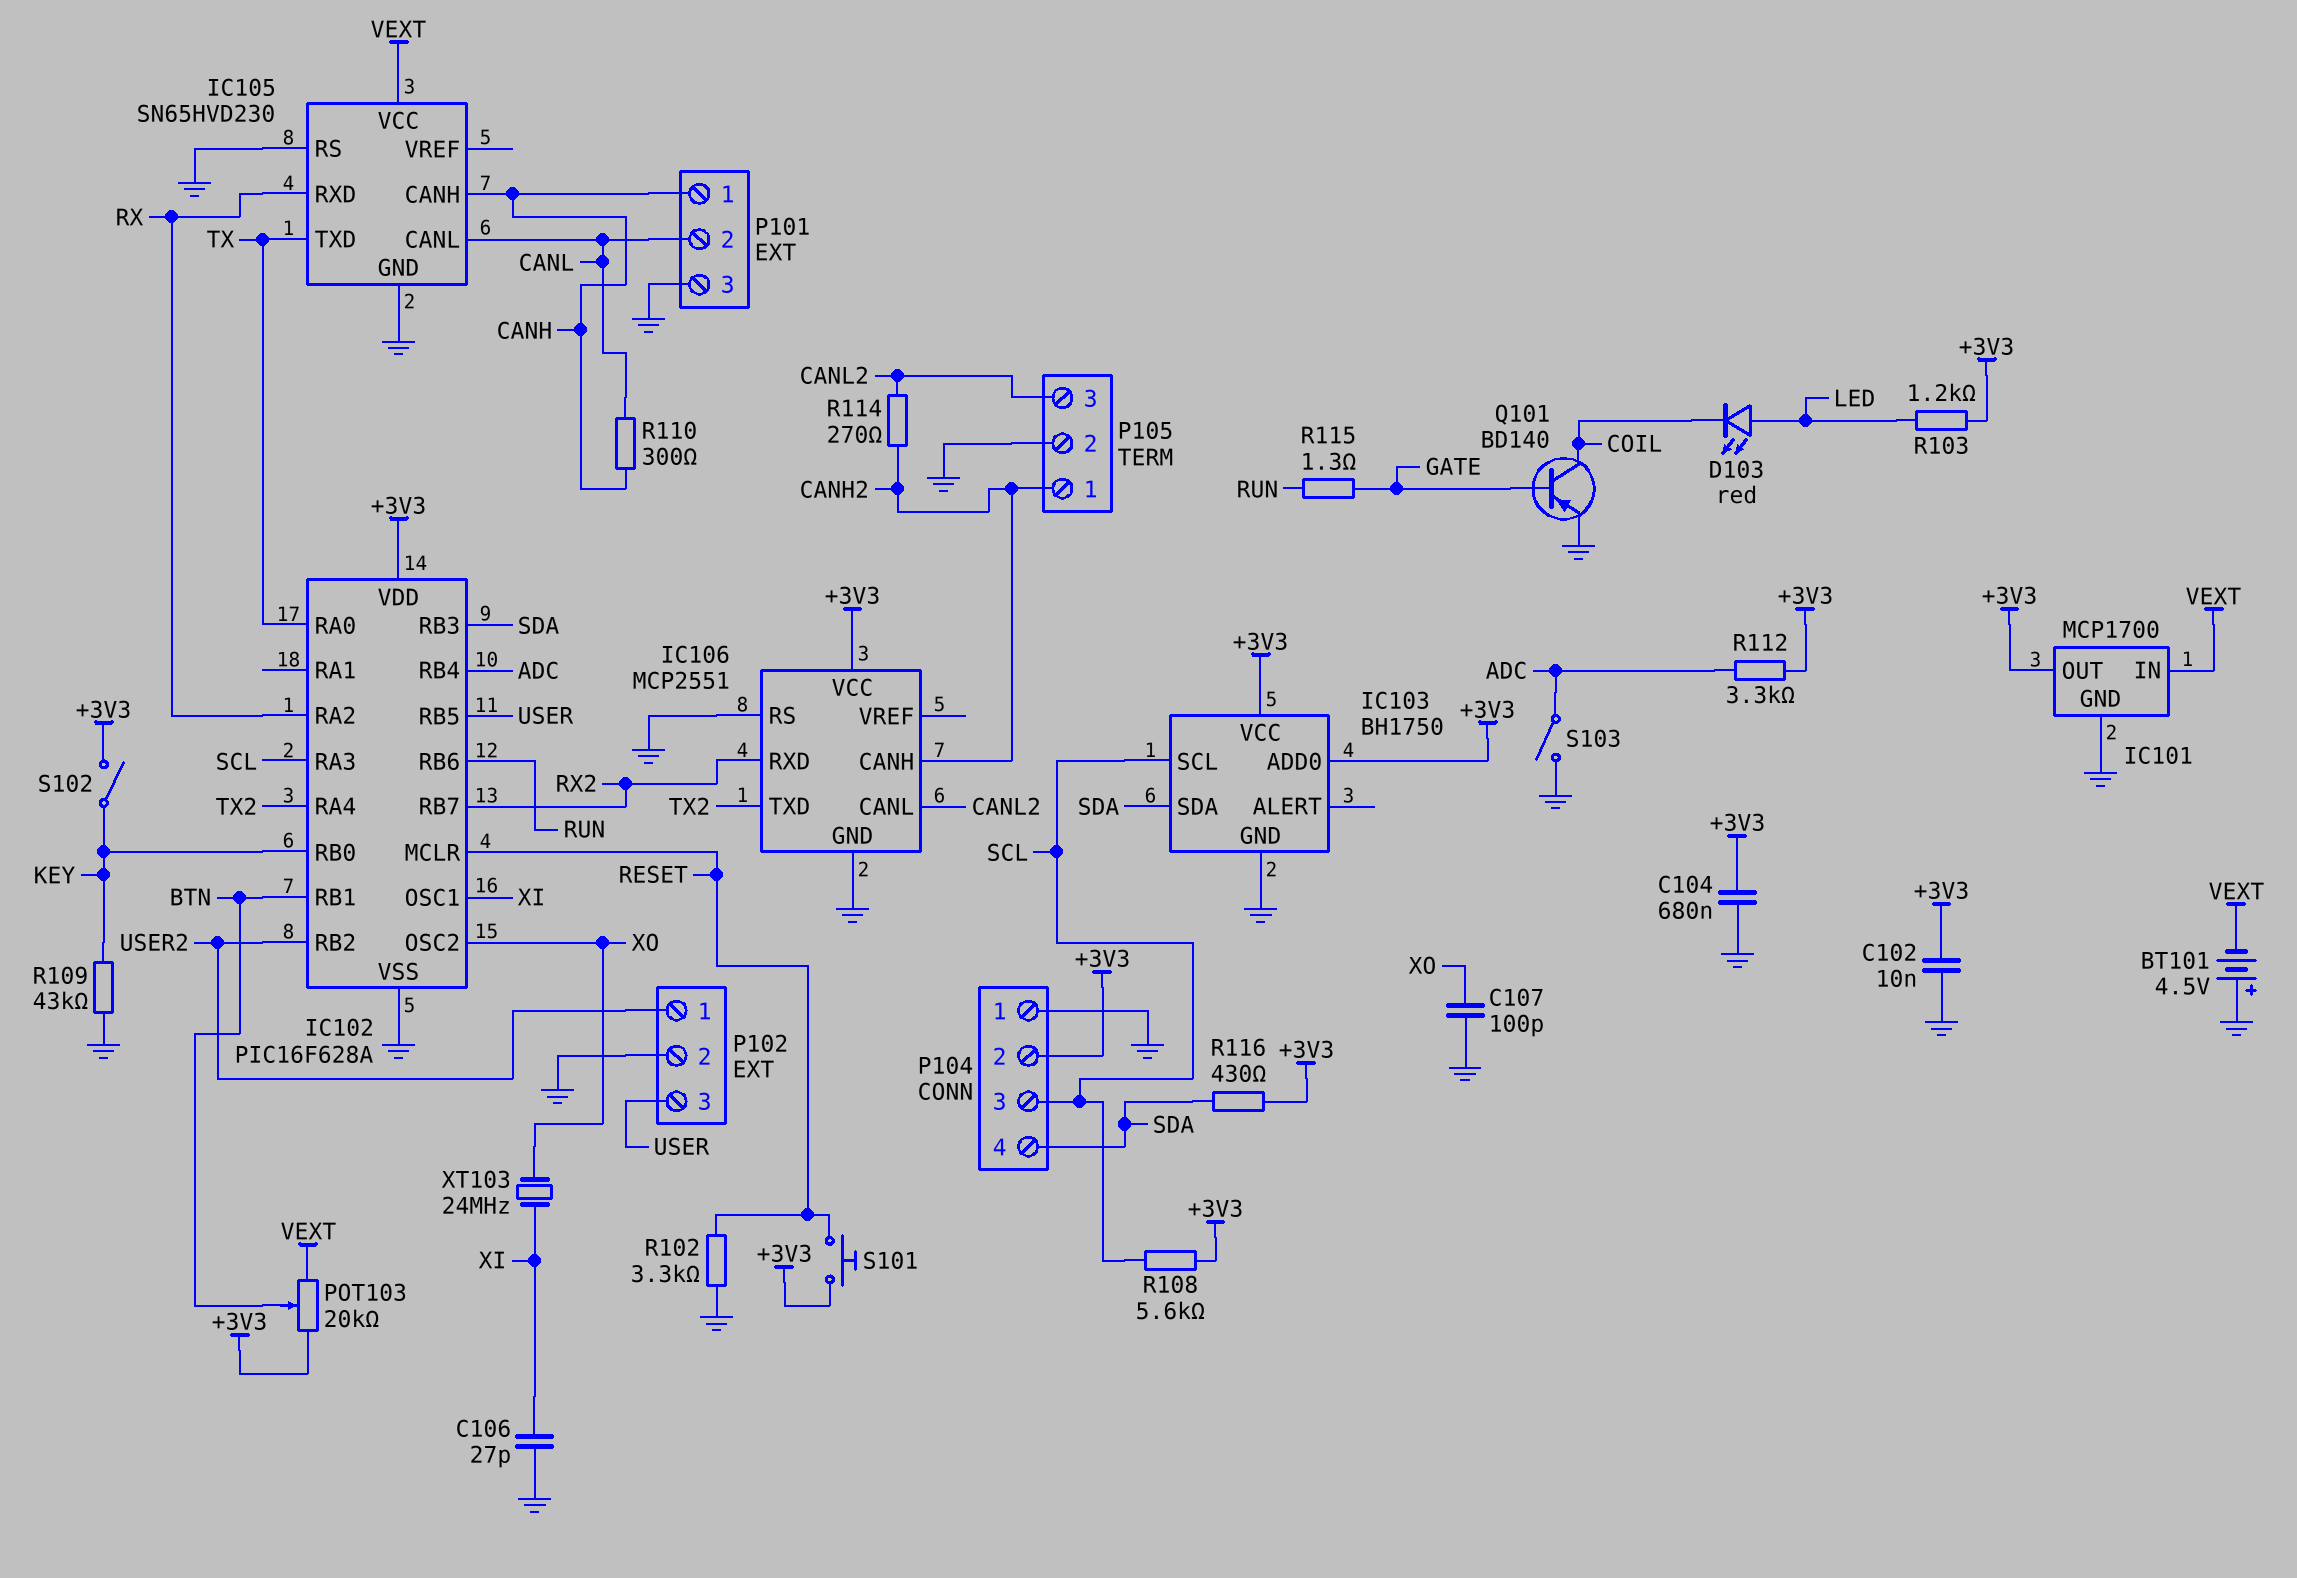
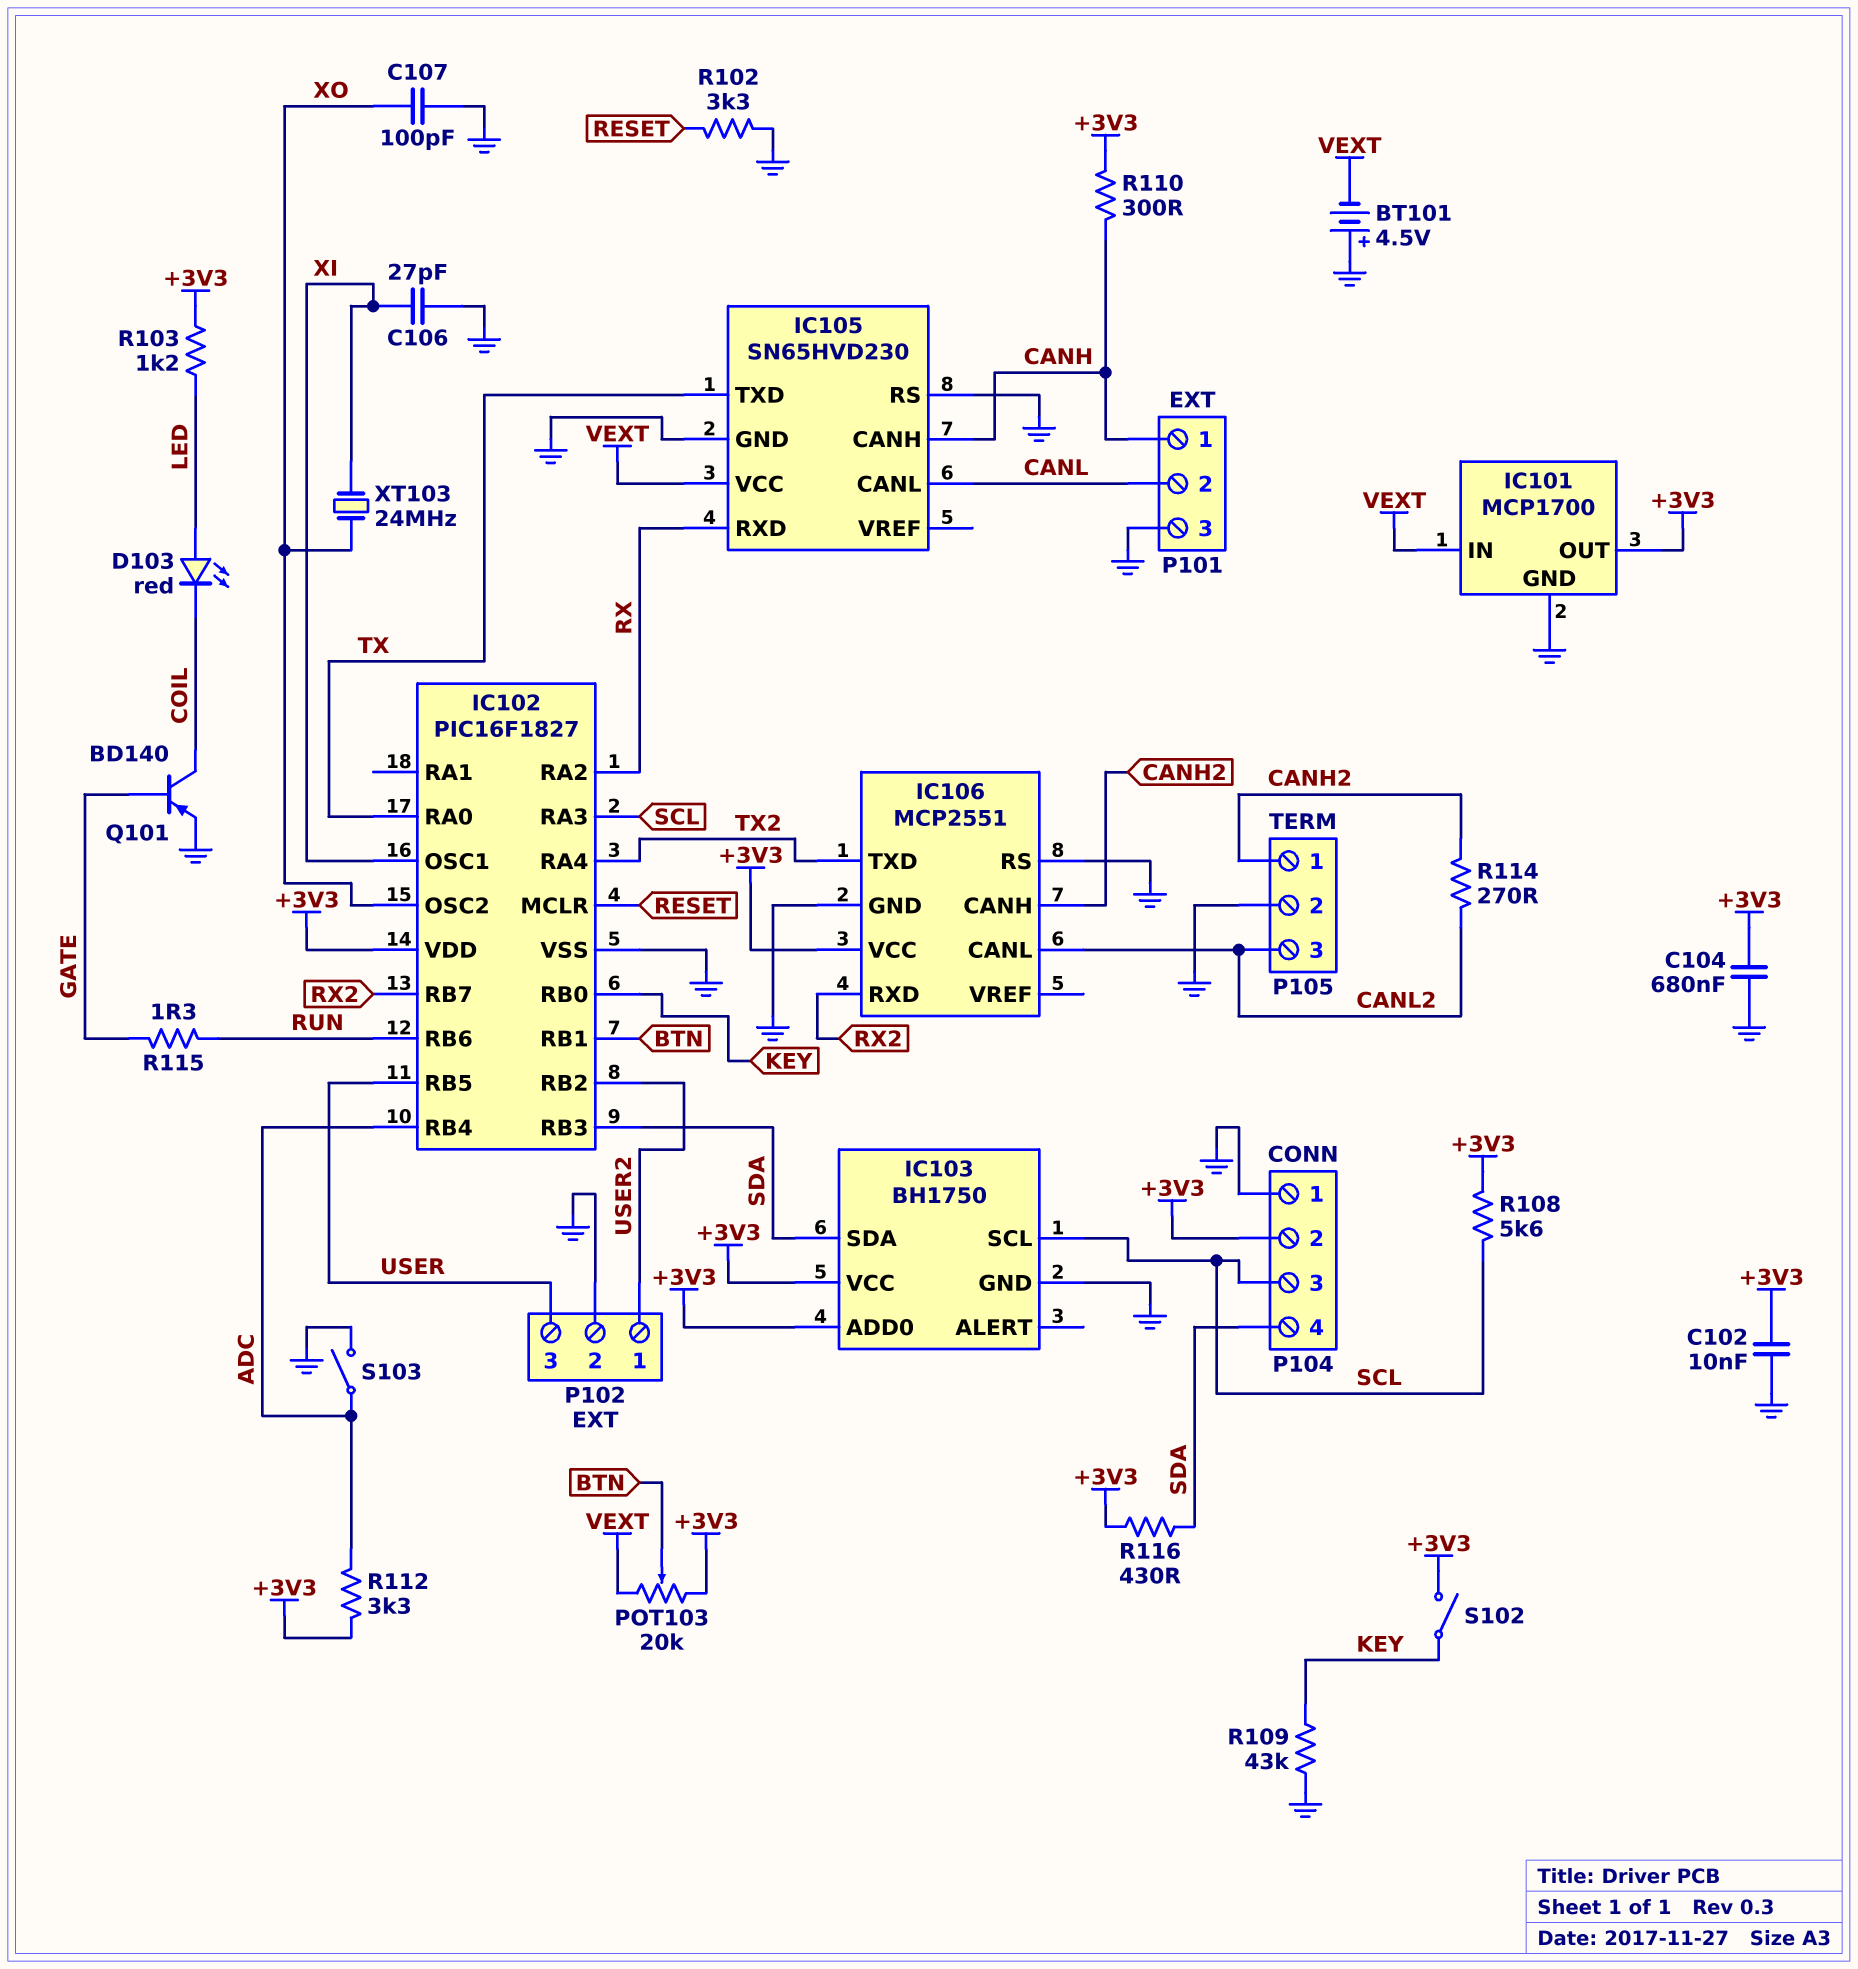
IC102: PIC16F628A -> PIC16F1827
R110: 300 (CANH, CANL) -> 300 (+3V3, CANH)
S101: button (+3V3, RESET) -> none

